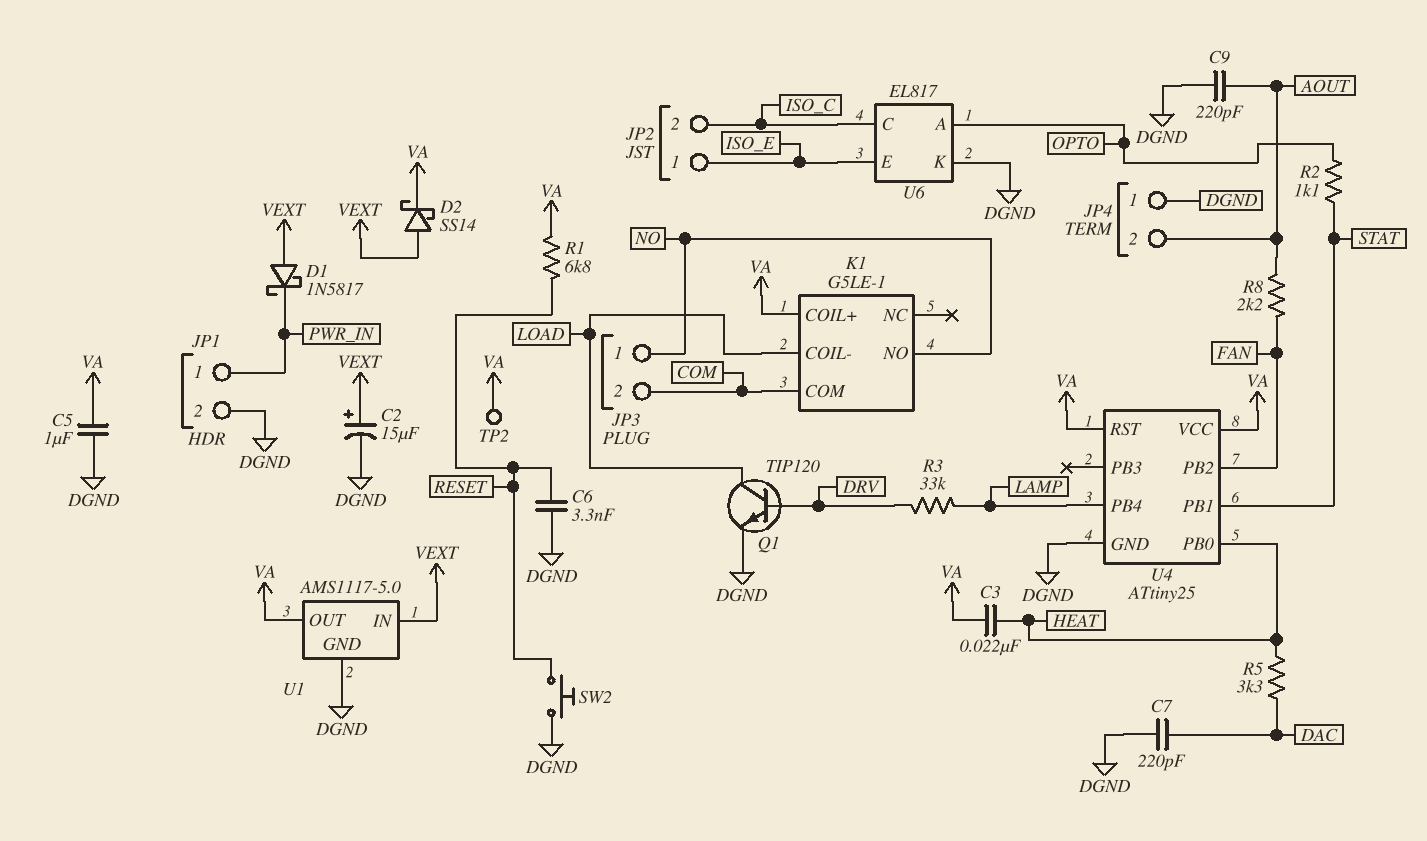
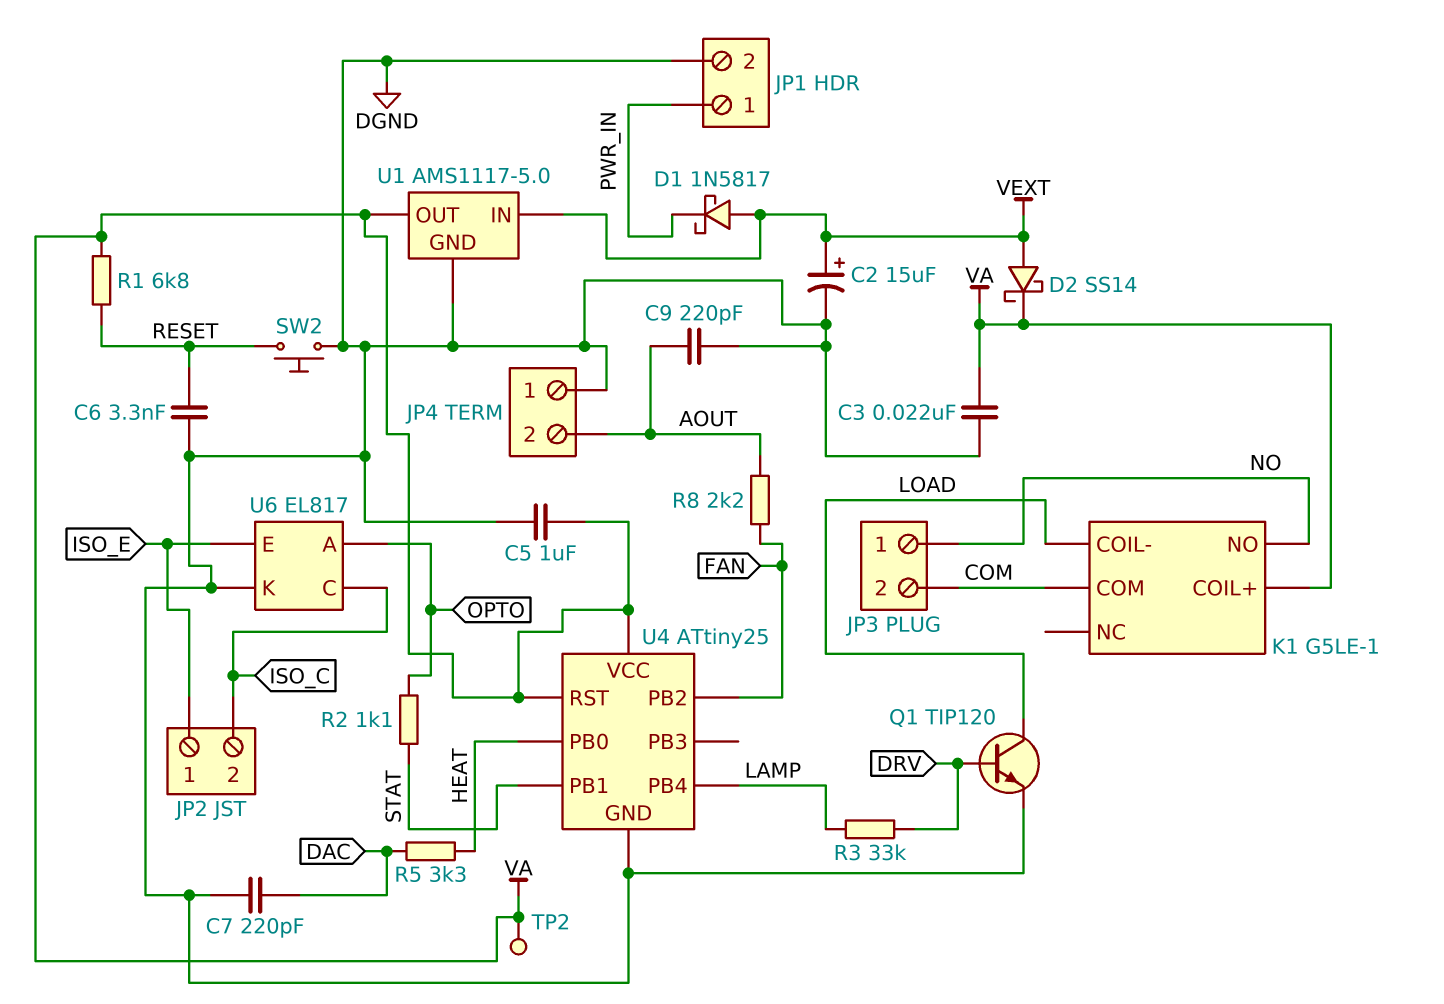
C3: 22nF (HEAT, VA) -> 22nF (DGND, VA)

